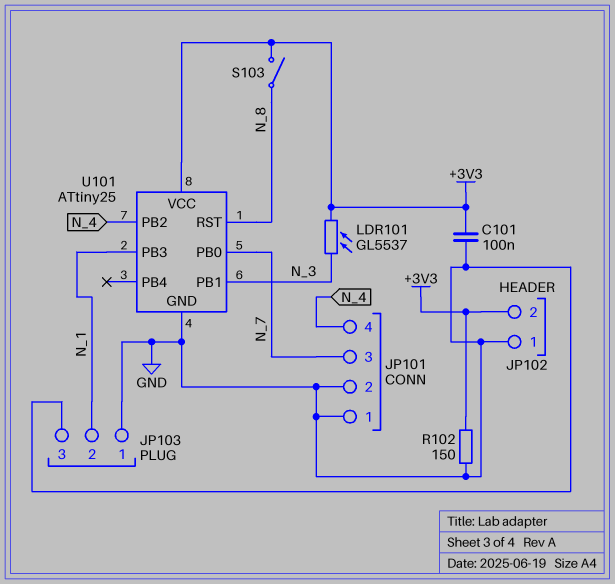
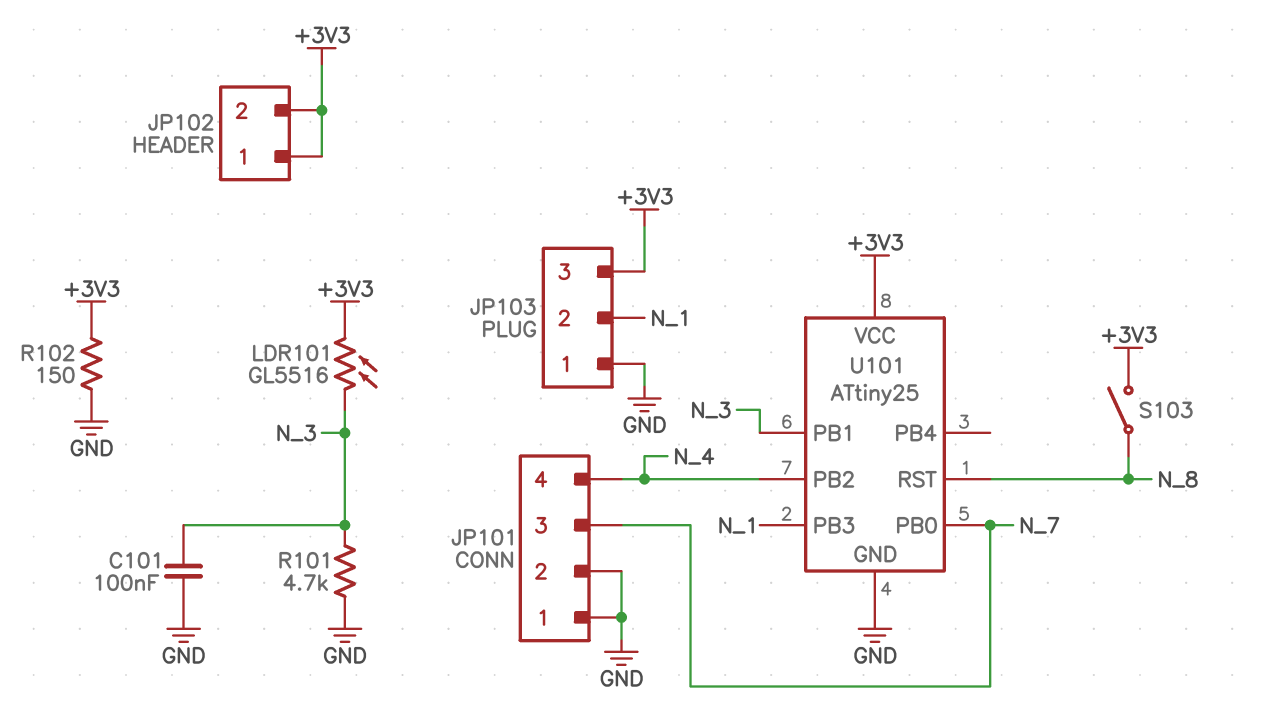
C101: 100nF (+3V3, GND) -> 100nF (GND, N_3)
JP102 pin 1: GND -> +3V3
JP103 pin 3: GND -> +3V3
LDR101: GL5537 (+3V3, N_3) -> GL5516 (+3V3, N_3)
R101: none -> 4.7k (GND, N_3)

